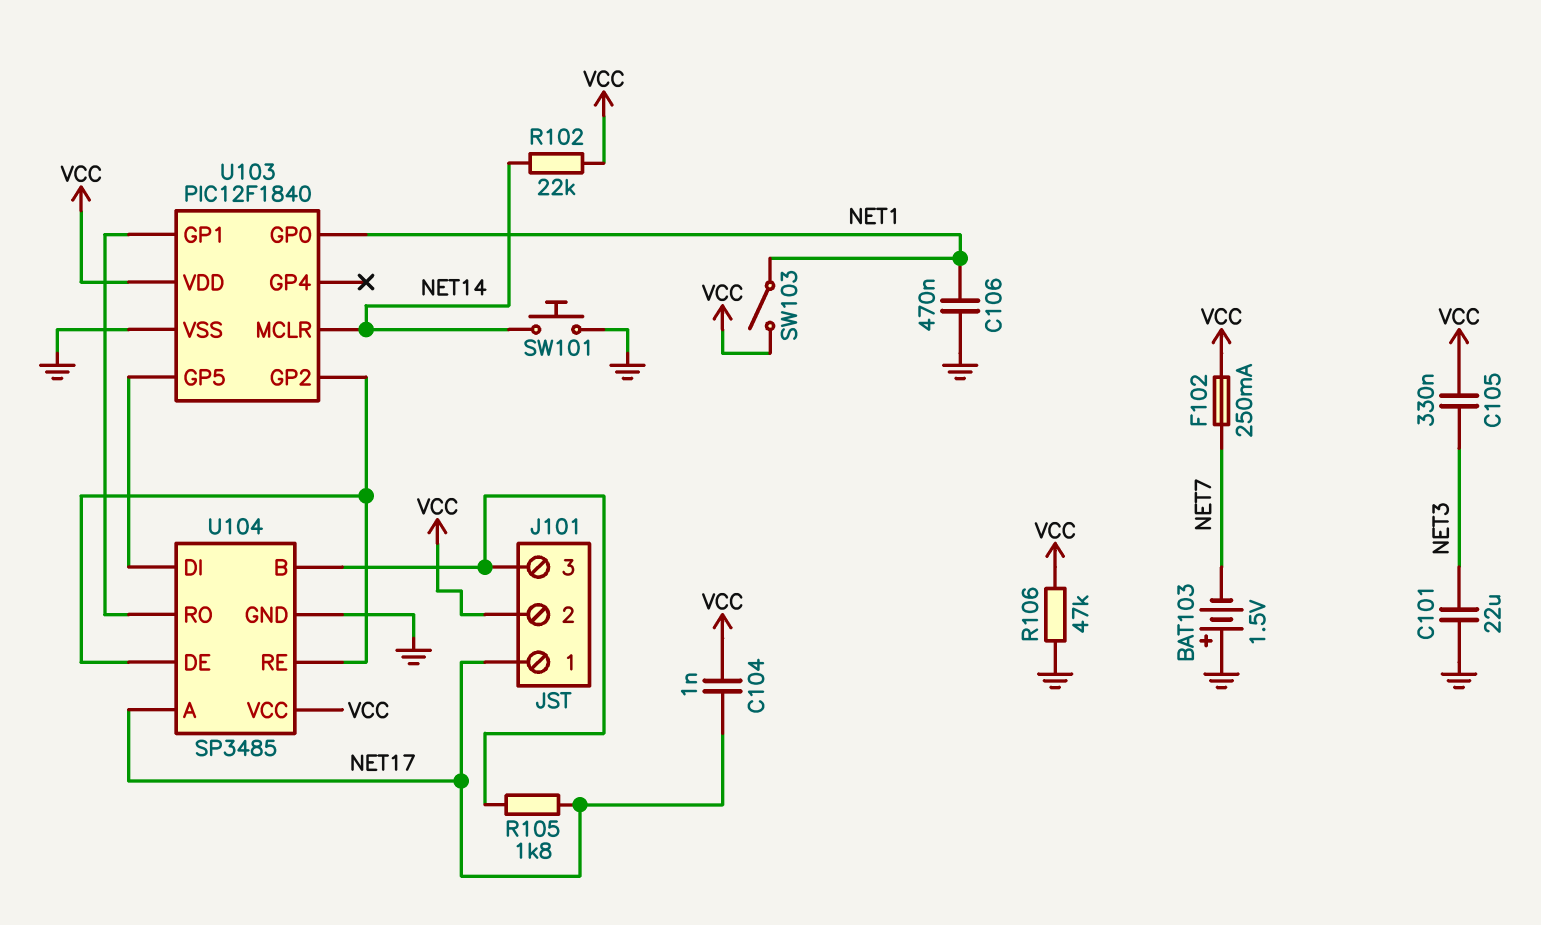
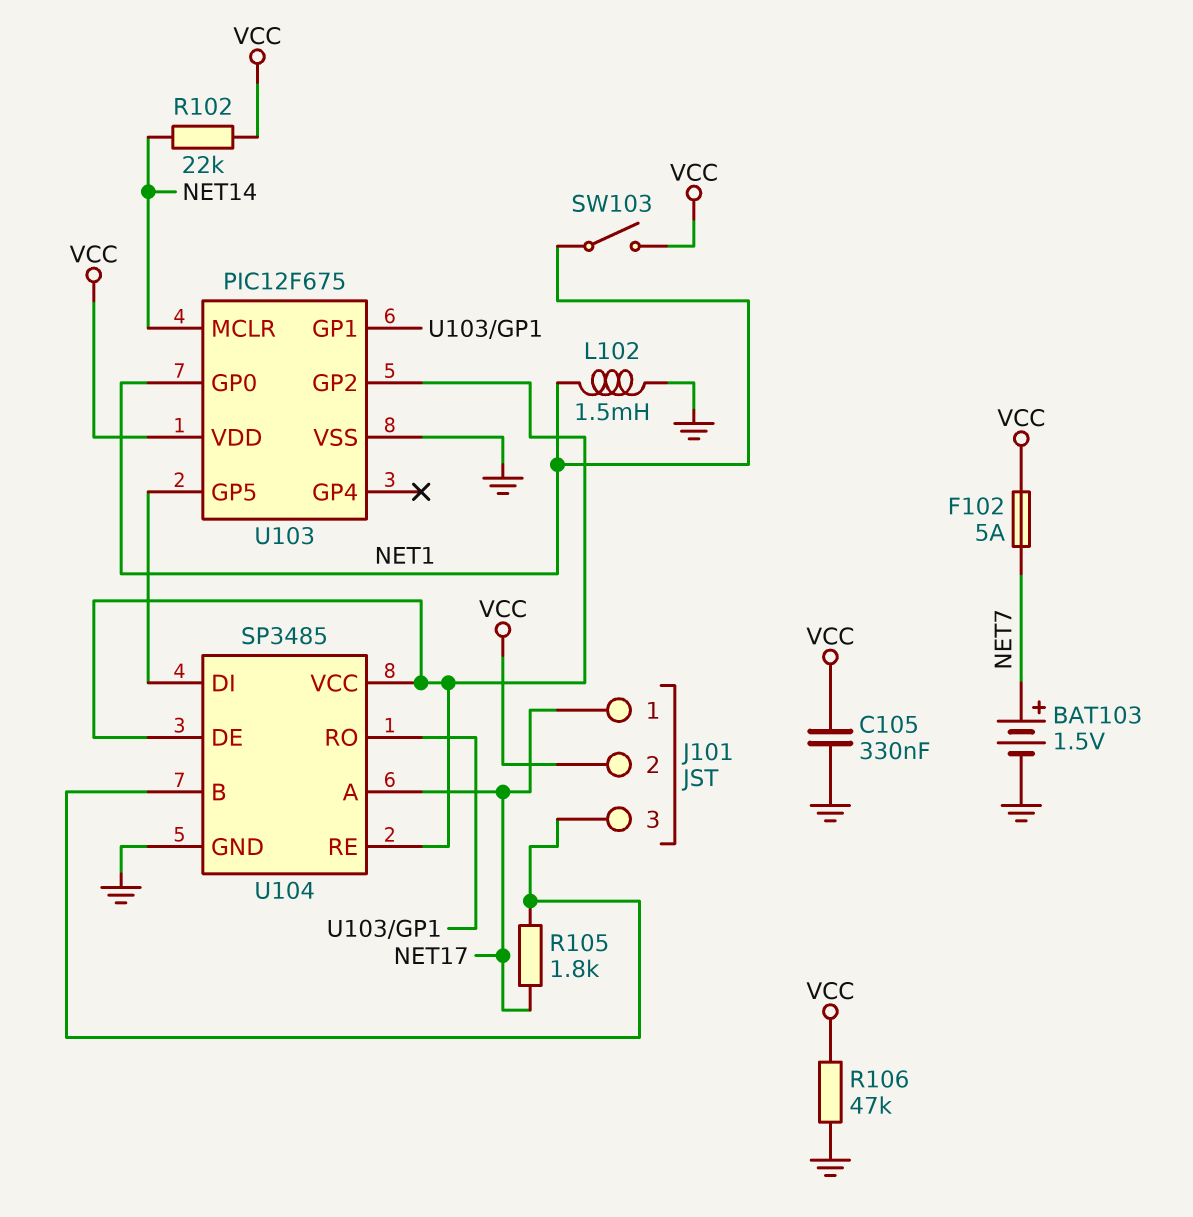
BAT103: 1.5V (plus GND, minus NET7) -> 1.5V (plus NET7, minus GND)
C101: 22uF (GND, NET3) -> none
C104: 1nF (NET17, VCC) -> none
C105: 330nF (NET3, VCC) -> 330nF (GND, VCC)
C106: 470nF (GND, NET1) -> none
F102: 250mA (NET7, VCC) -> 5A (NET7, VCC)
L102: none -> 1.5mH (GND, NET1)
SW101: button (GND, NET14) -> none
U103: PIC12F1840 -> PIC12F675
U104 pin VCC: VCC -> U103/GP2

